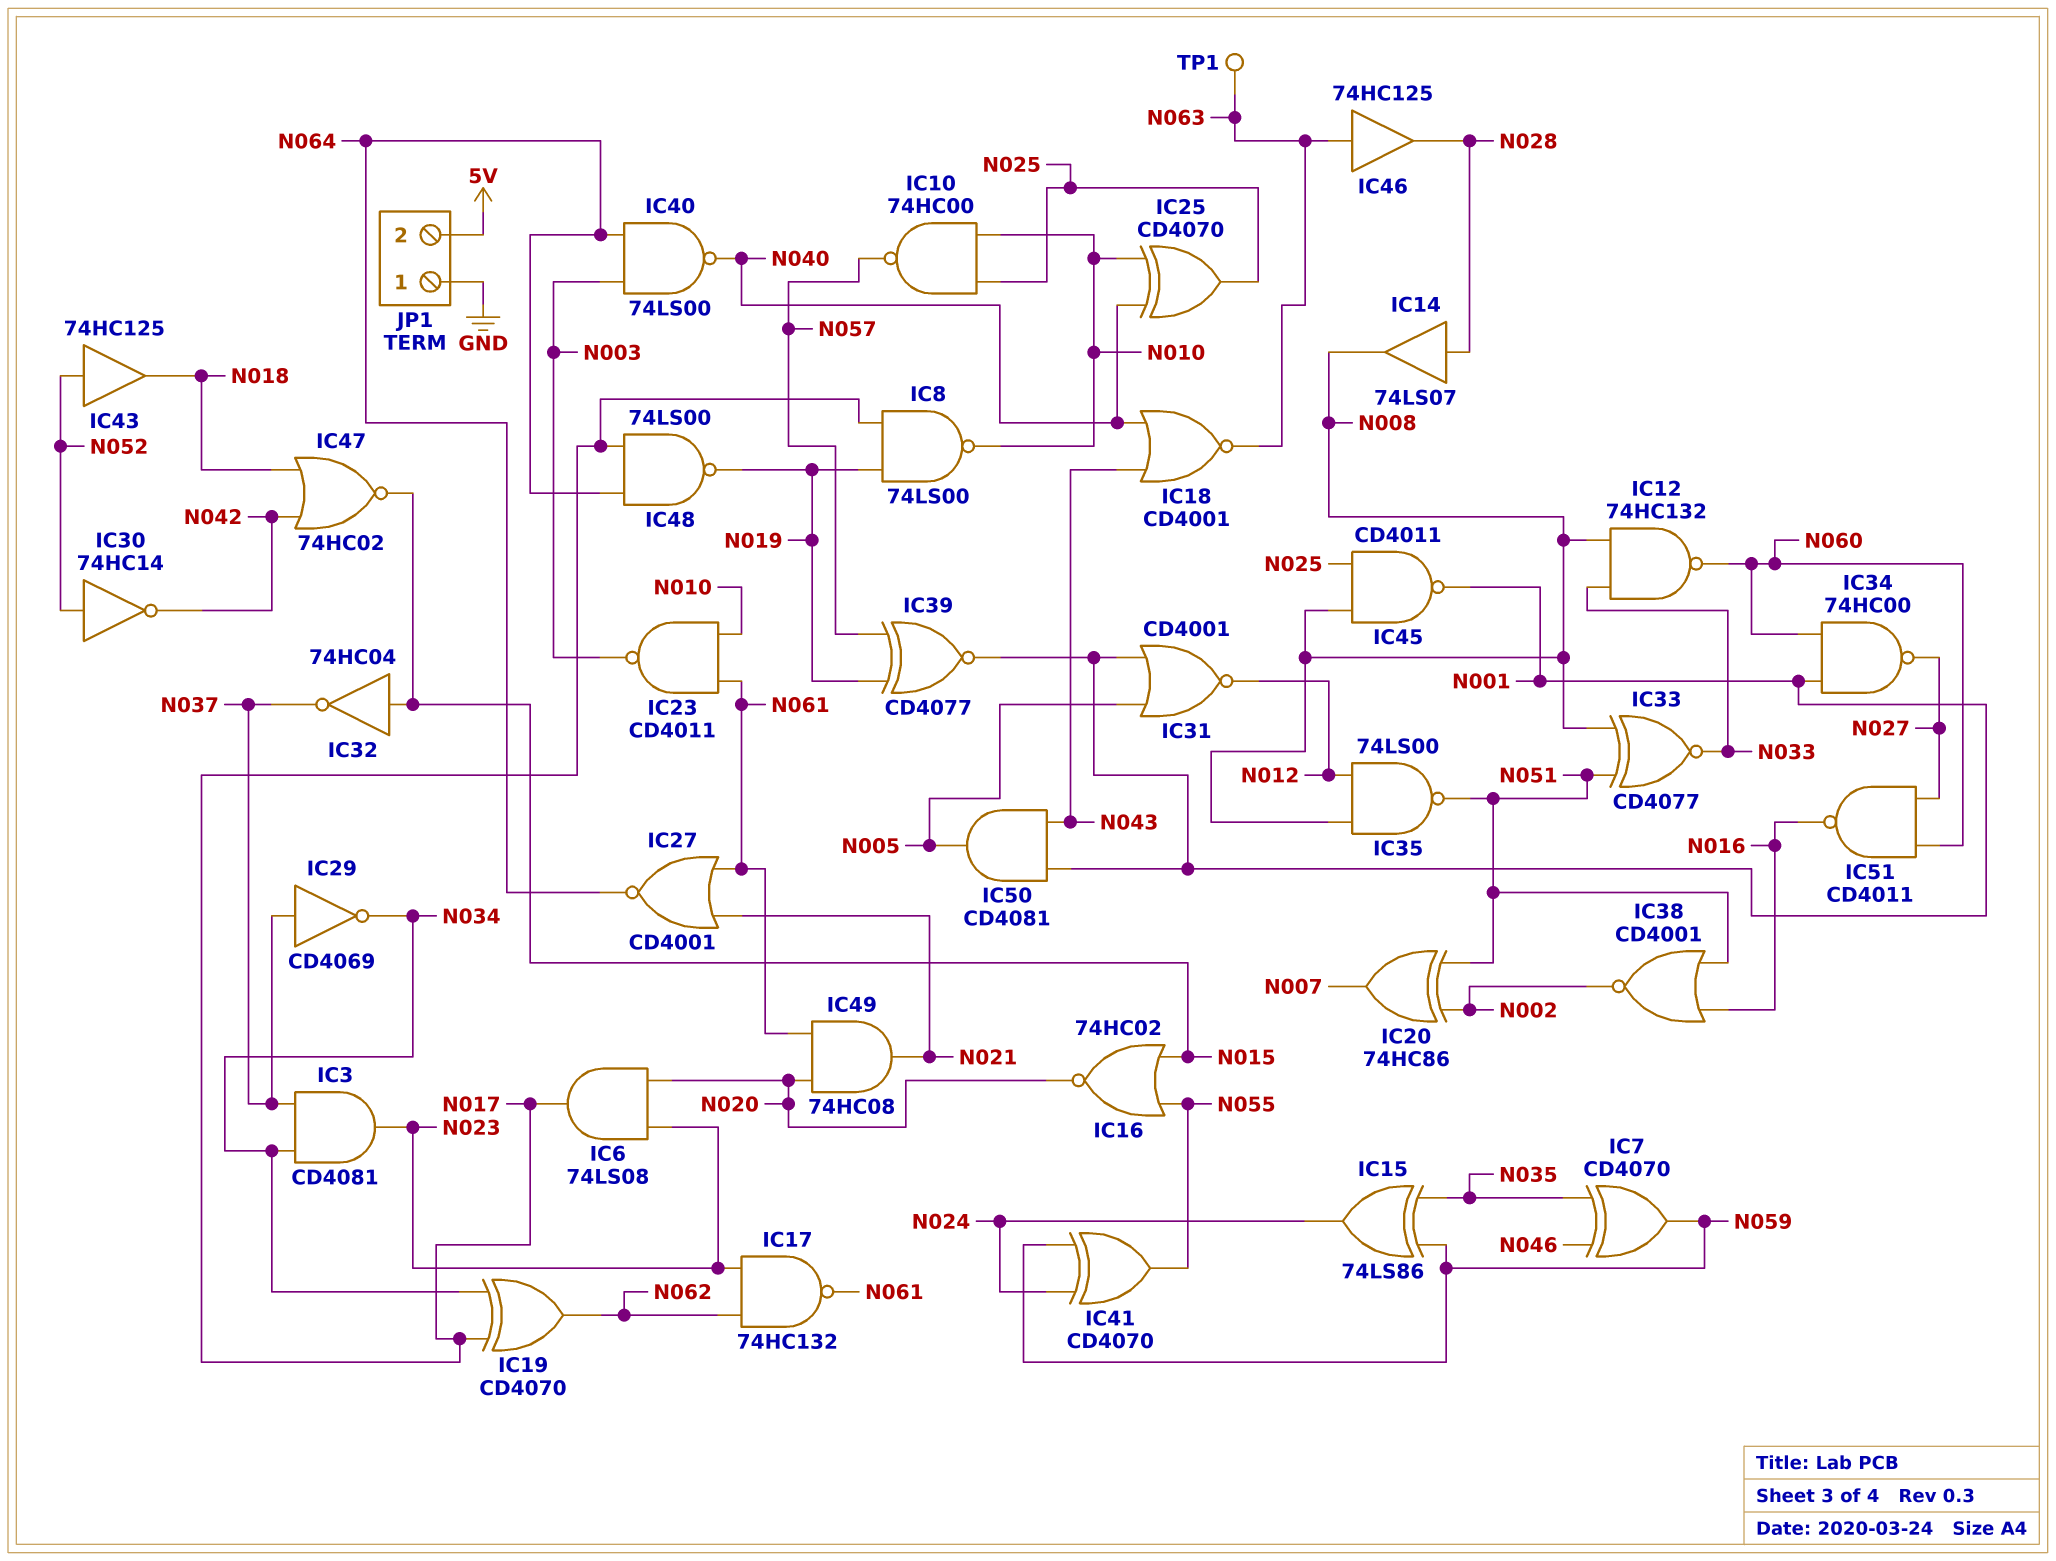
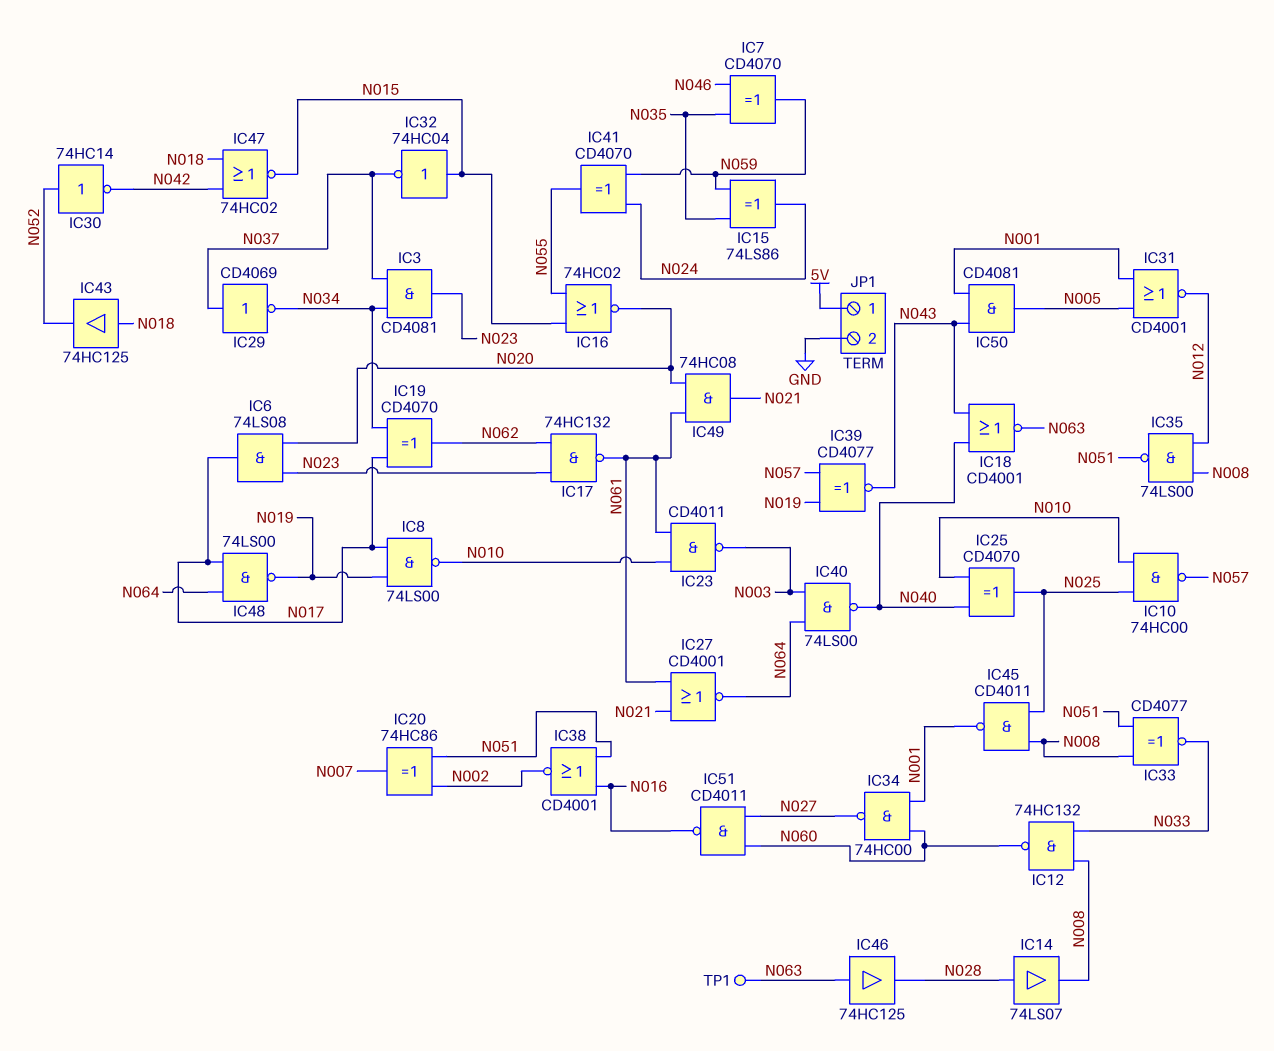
IC39: XNOR CD4077 (in N019, in N057, out N001) -> XNOR CD4077 (in N019, in N057, out N043)
IC43: buffer 74HC125 (in N052, out N018) -> buffer 74HC125 (in N018, out N052)
JP1 pin 1: GND -> 5V
JP1 pin 2: 5V -> GND

